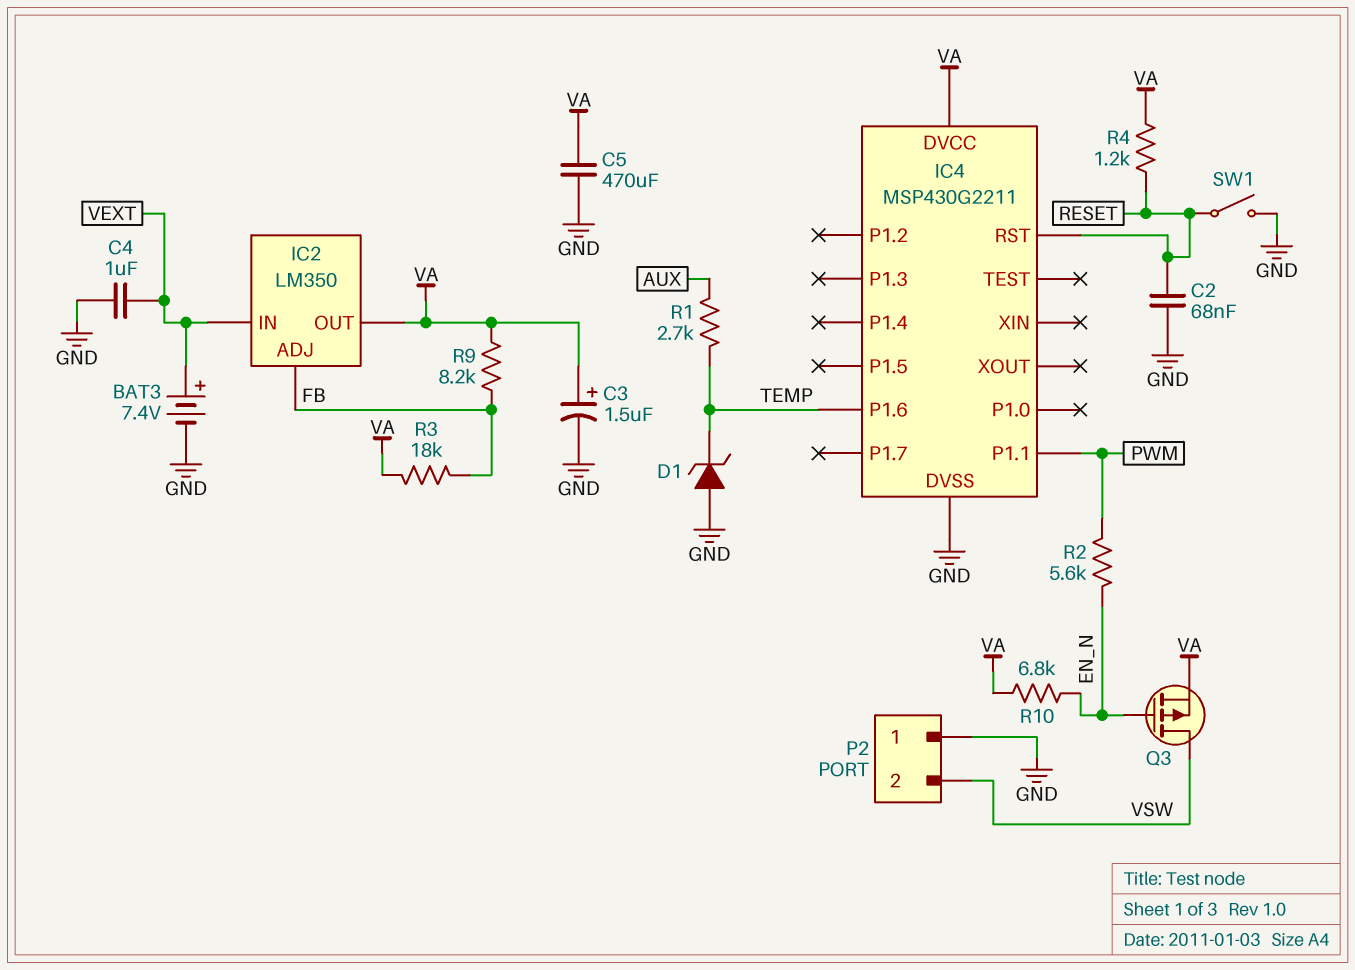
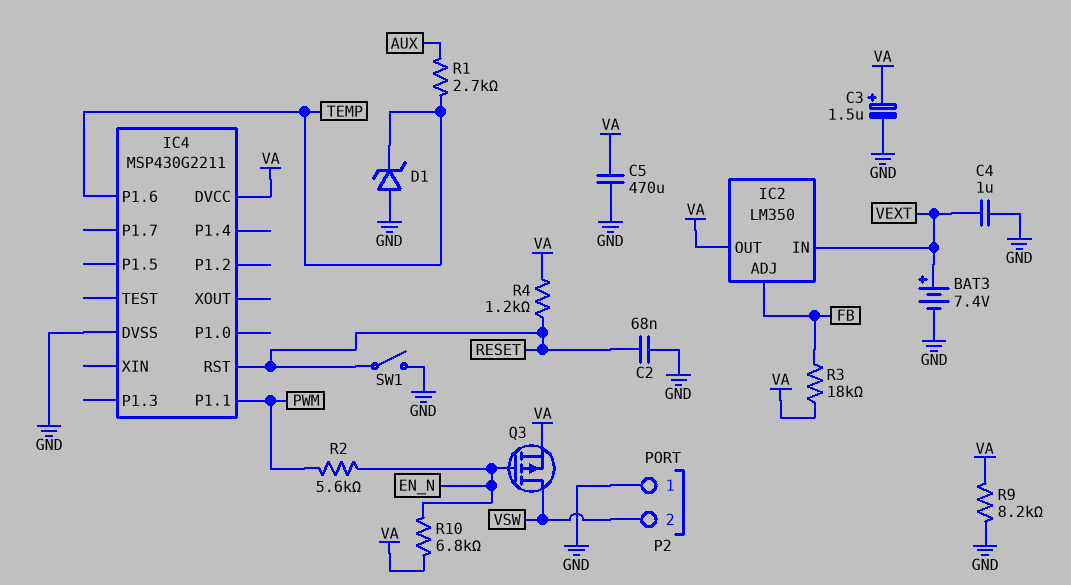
R9: 8.2k (FB, VA) -> 8.2k (GND, VA)

